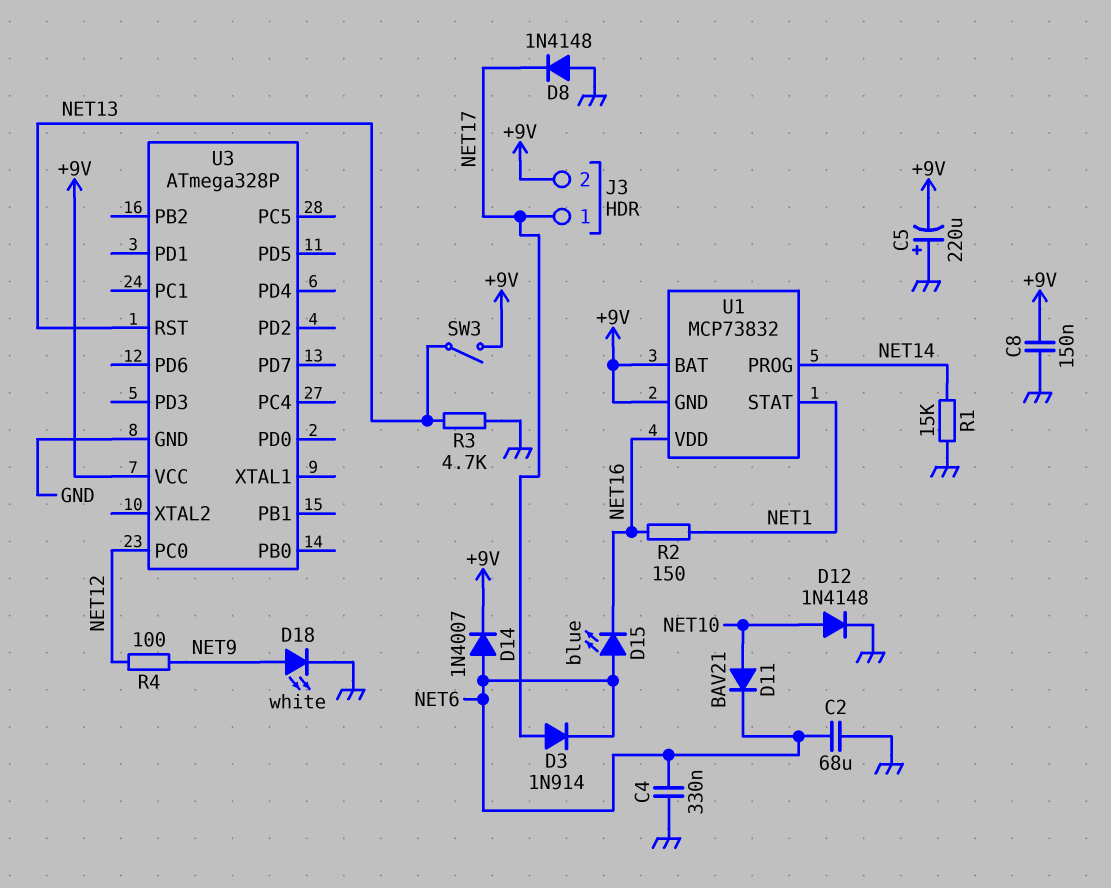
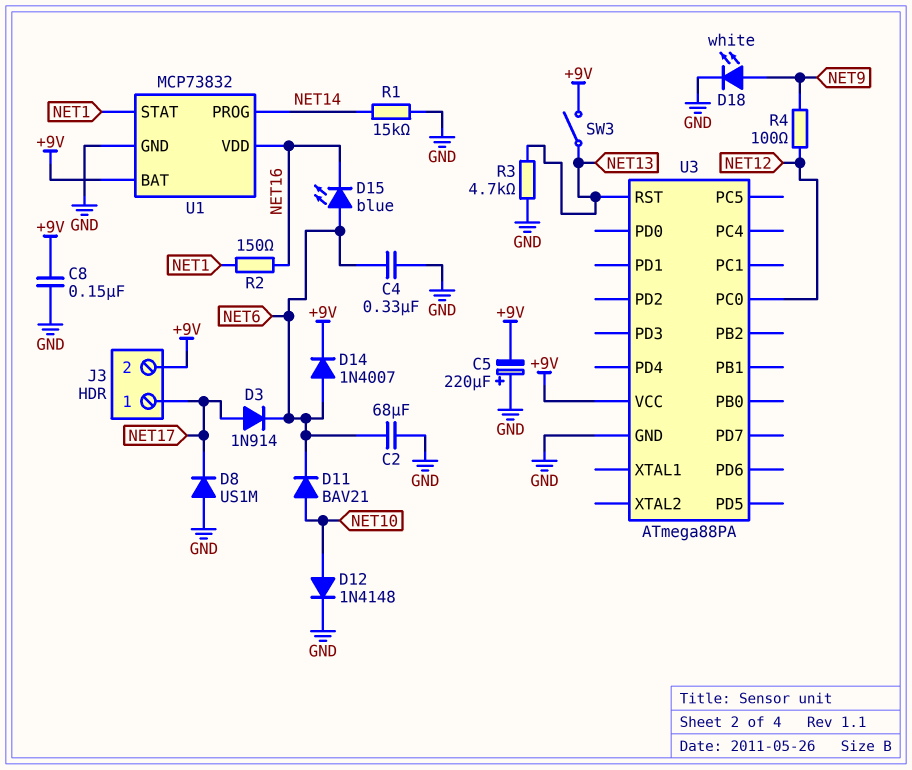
D8: diode 1N4148 (A GND, K NET17) -> diode US1M (A GND, K NET17)
U1 pin GND: +9V -> GND
U3: ATmega328P -> ATmega88PA

